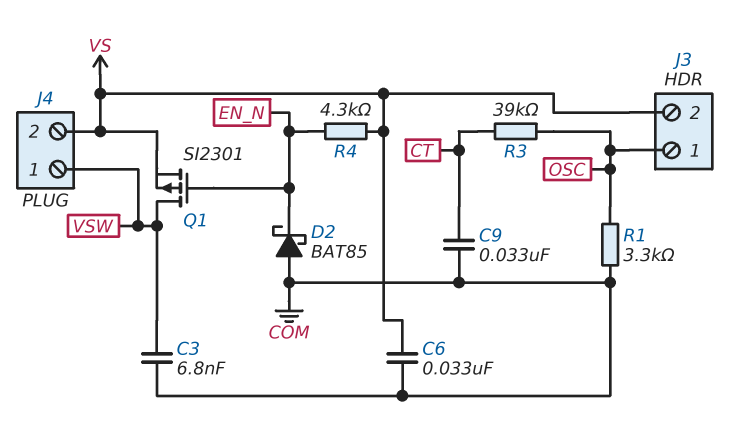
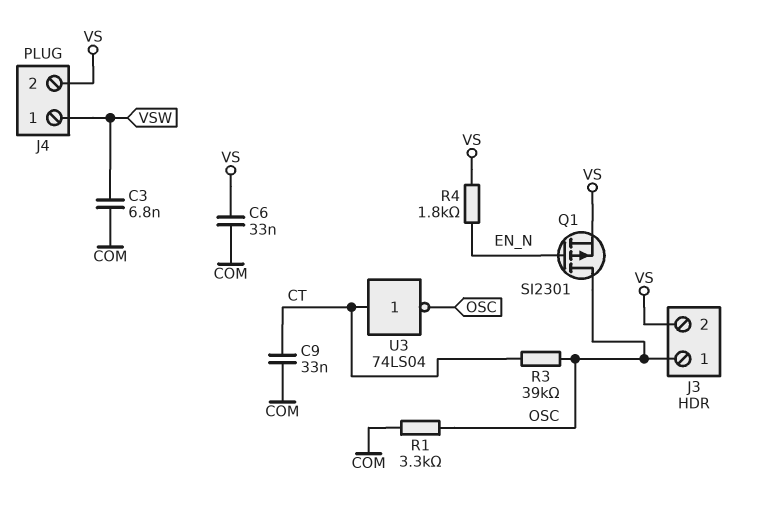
D2: schottky BAT85 (A COM, K EN_N) -> none
Q1: PMOS SI2301 (G EN_N, D VSW, S VS) -> PMOS SI2301 (G EN_N, D OSC, S VS)
R4: 4.3k (EN_N, VS) -> 1.8k (EN_N, VS)
U3: none -> NOT 74LS04 (in CT, out OSC)

